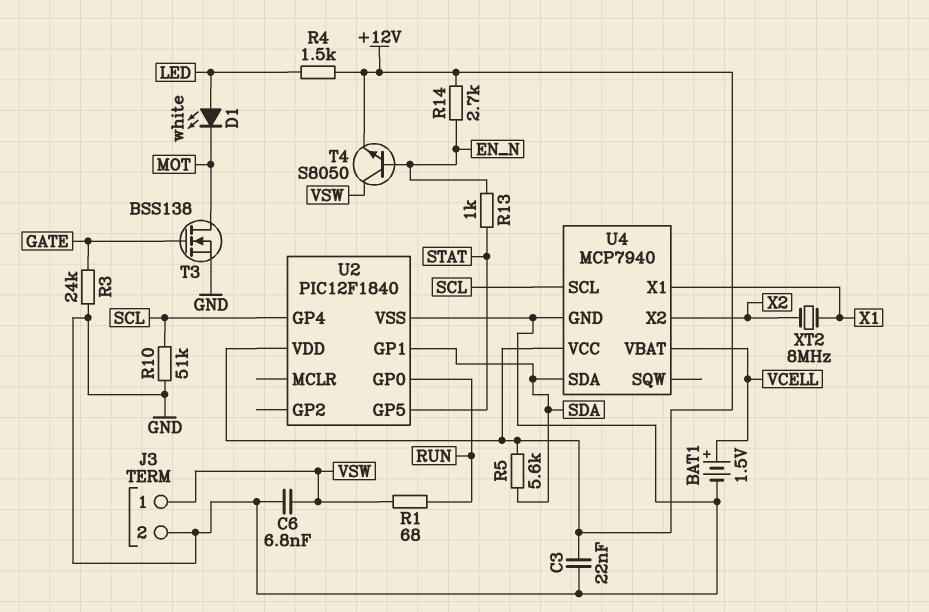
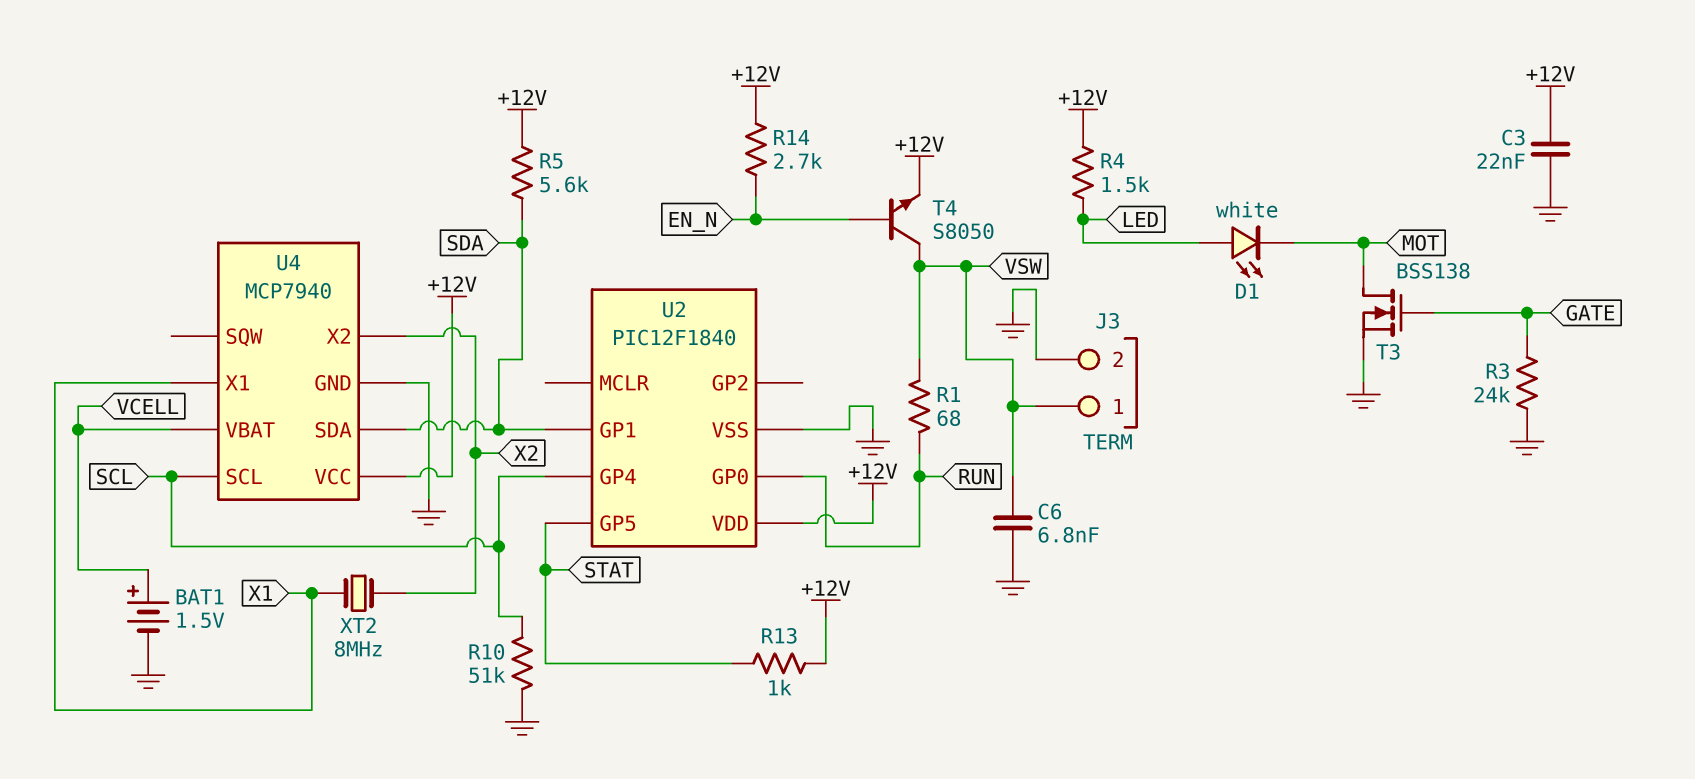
R13: 1k (EN_N, STAT) -> 1k (+12V, STAT)

